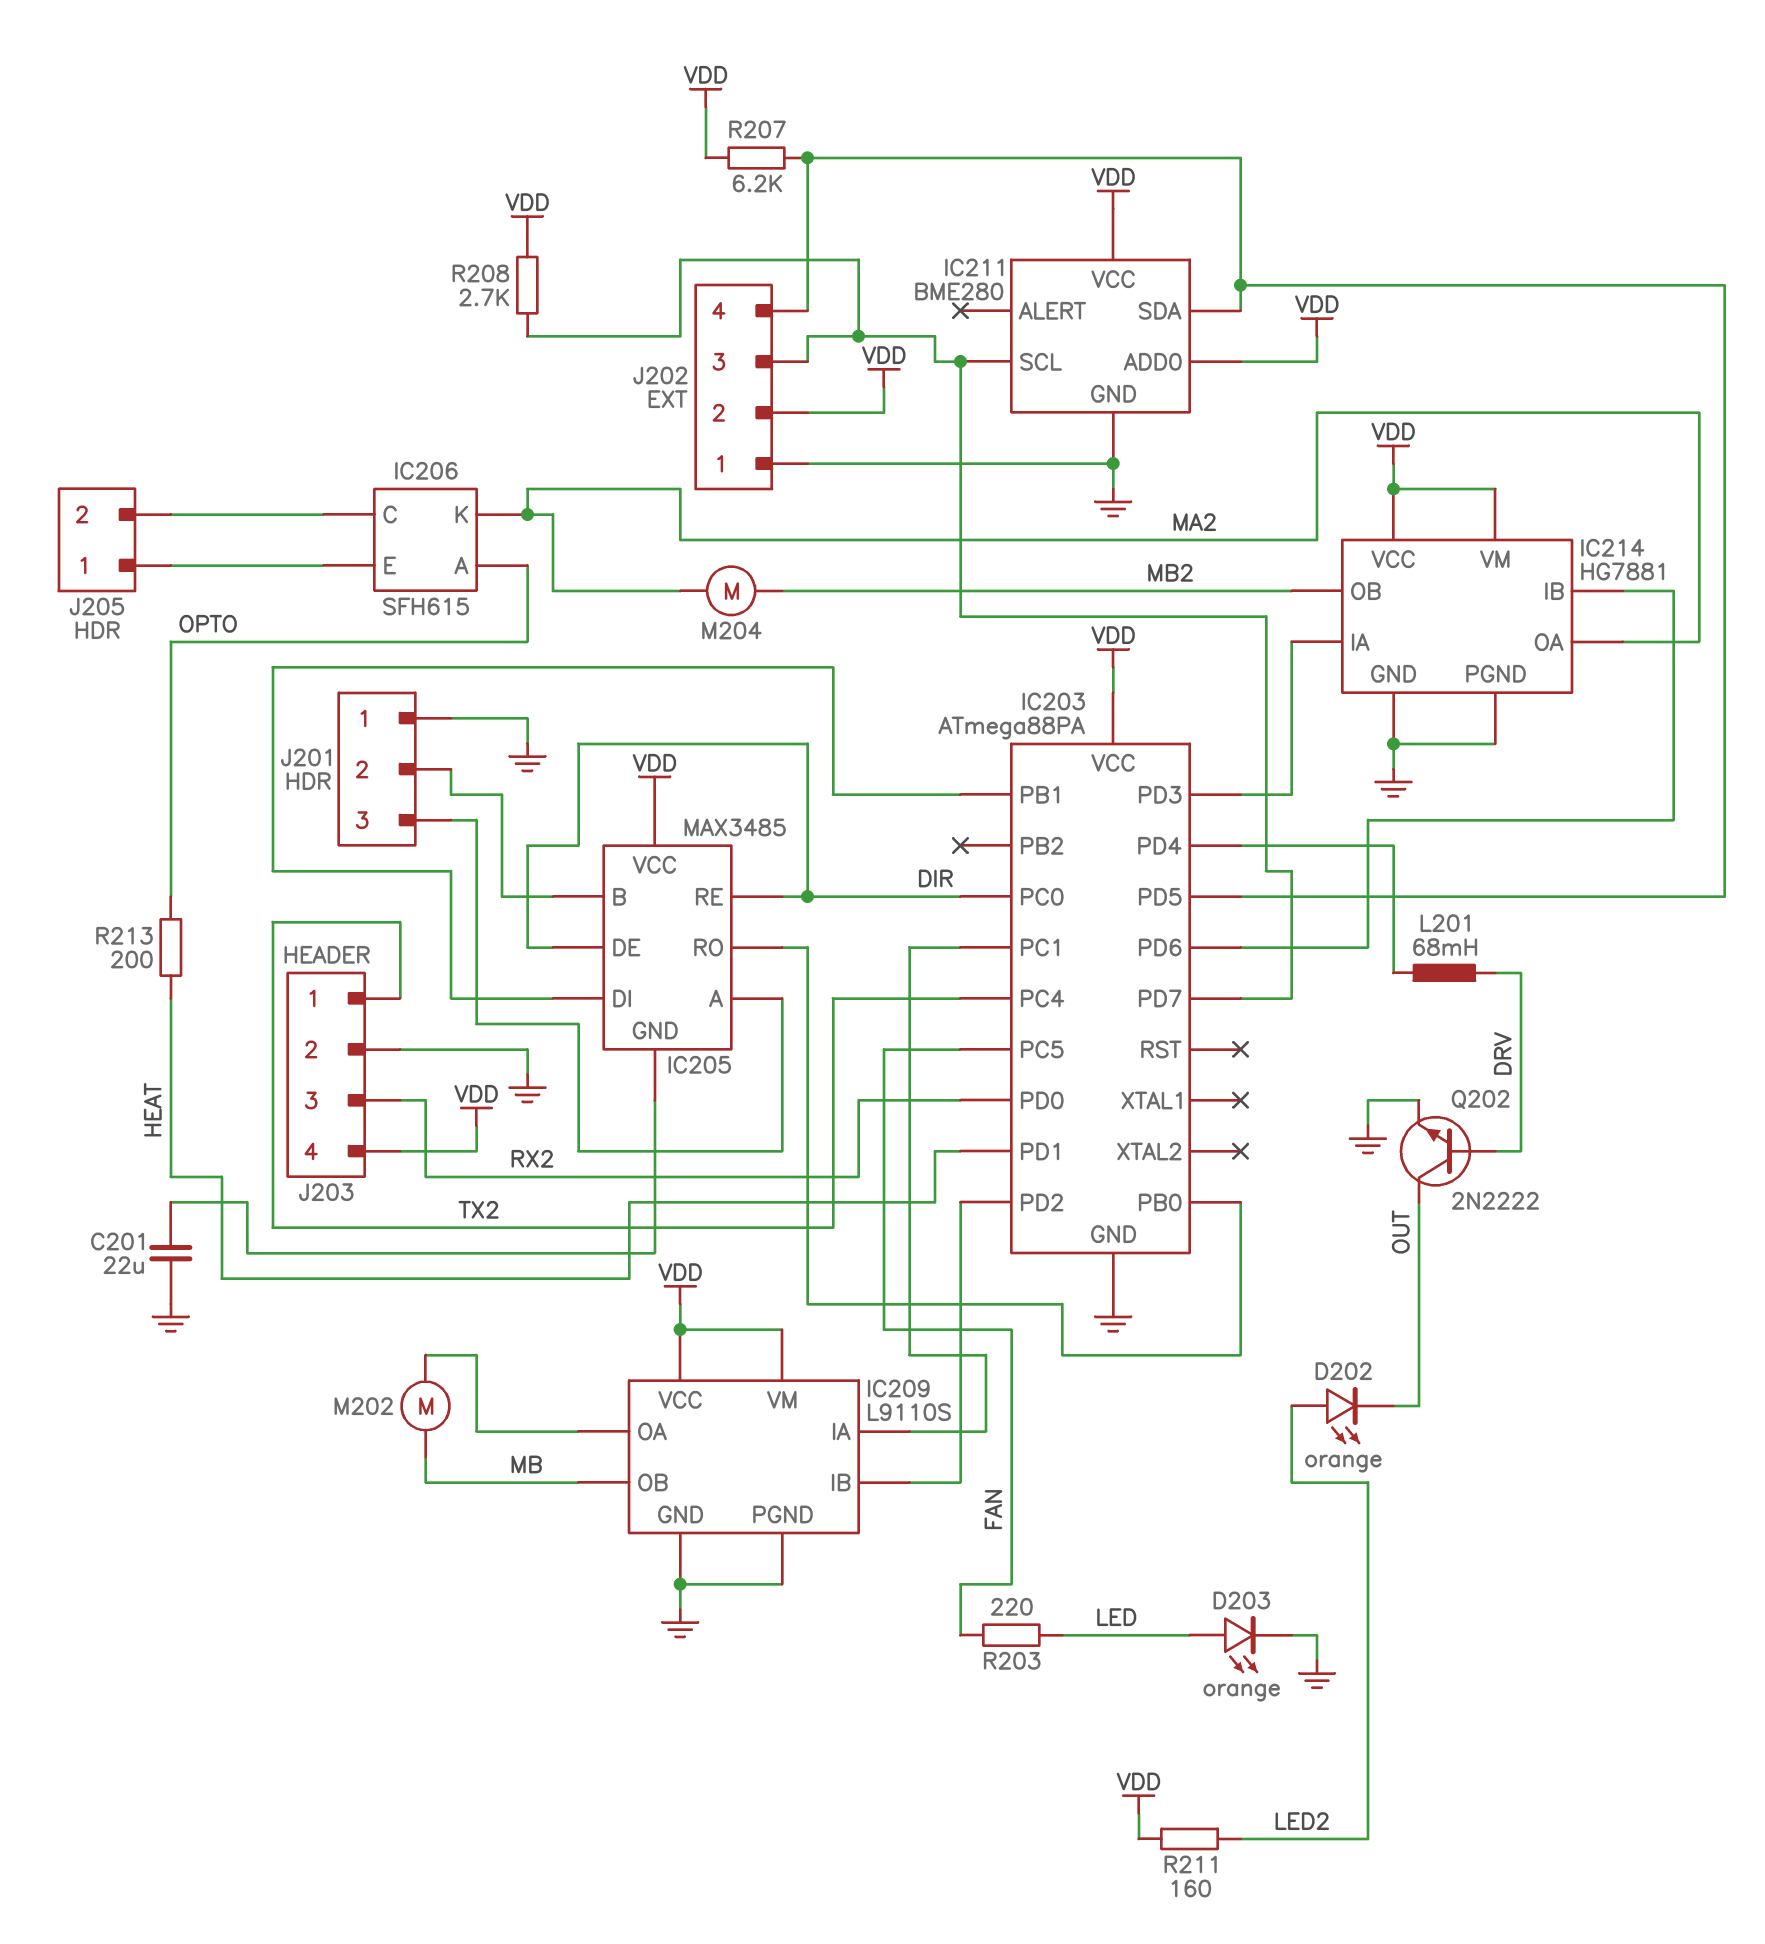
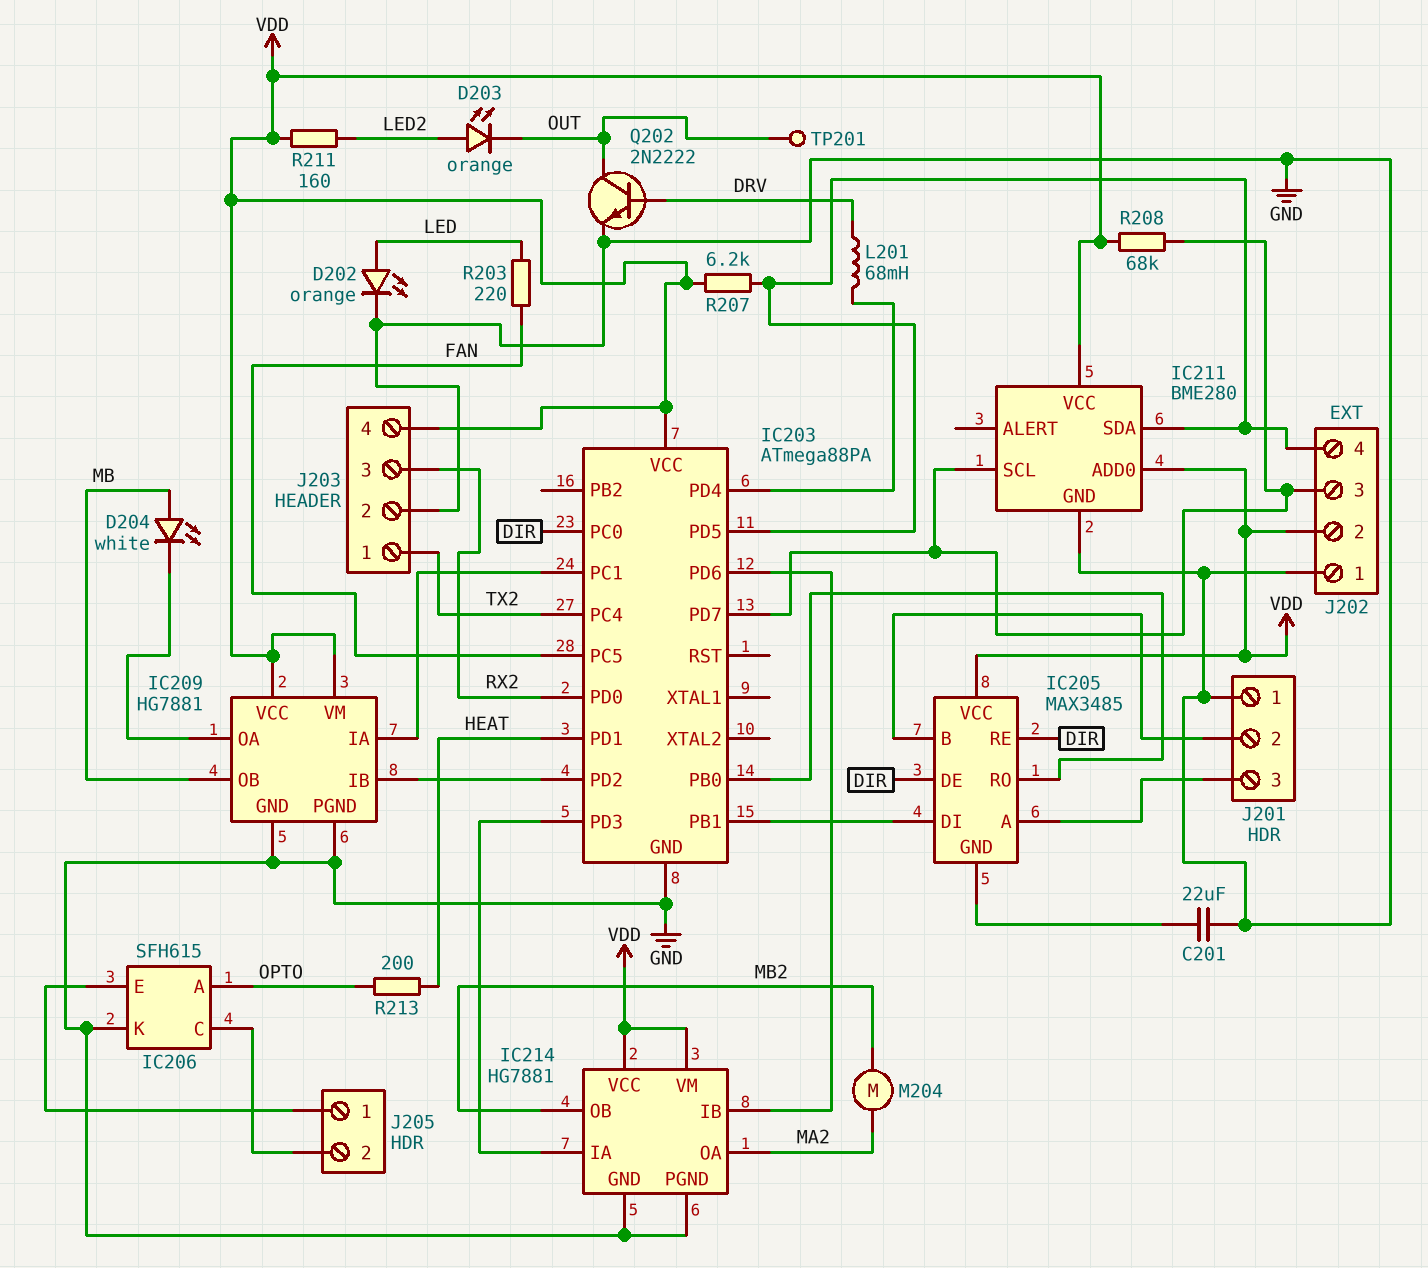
D202: LED orange (A LED2, K OUT) -> LED orange (A LED, K GND)
D203: LED orange (A LED, K GND) -> LED orange (A LED2, K OUT)
D204: none -> LED white (A MB, K IC209/OA)
IC206 pin K: MA2 -> GND
IC209: L9110S -> HG7881
M202: motor (IC209/OA, MB) -> none
R208: 2.7k (IC203/PD7, VDD) -> 68k (IC203/PD7, VDD)
TP201: none -> test point (OUT)

